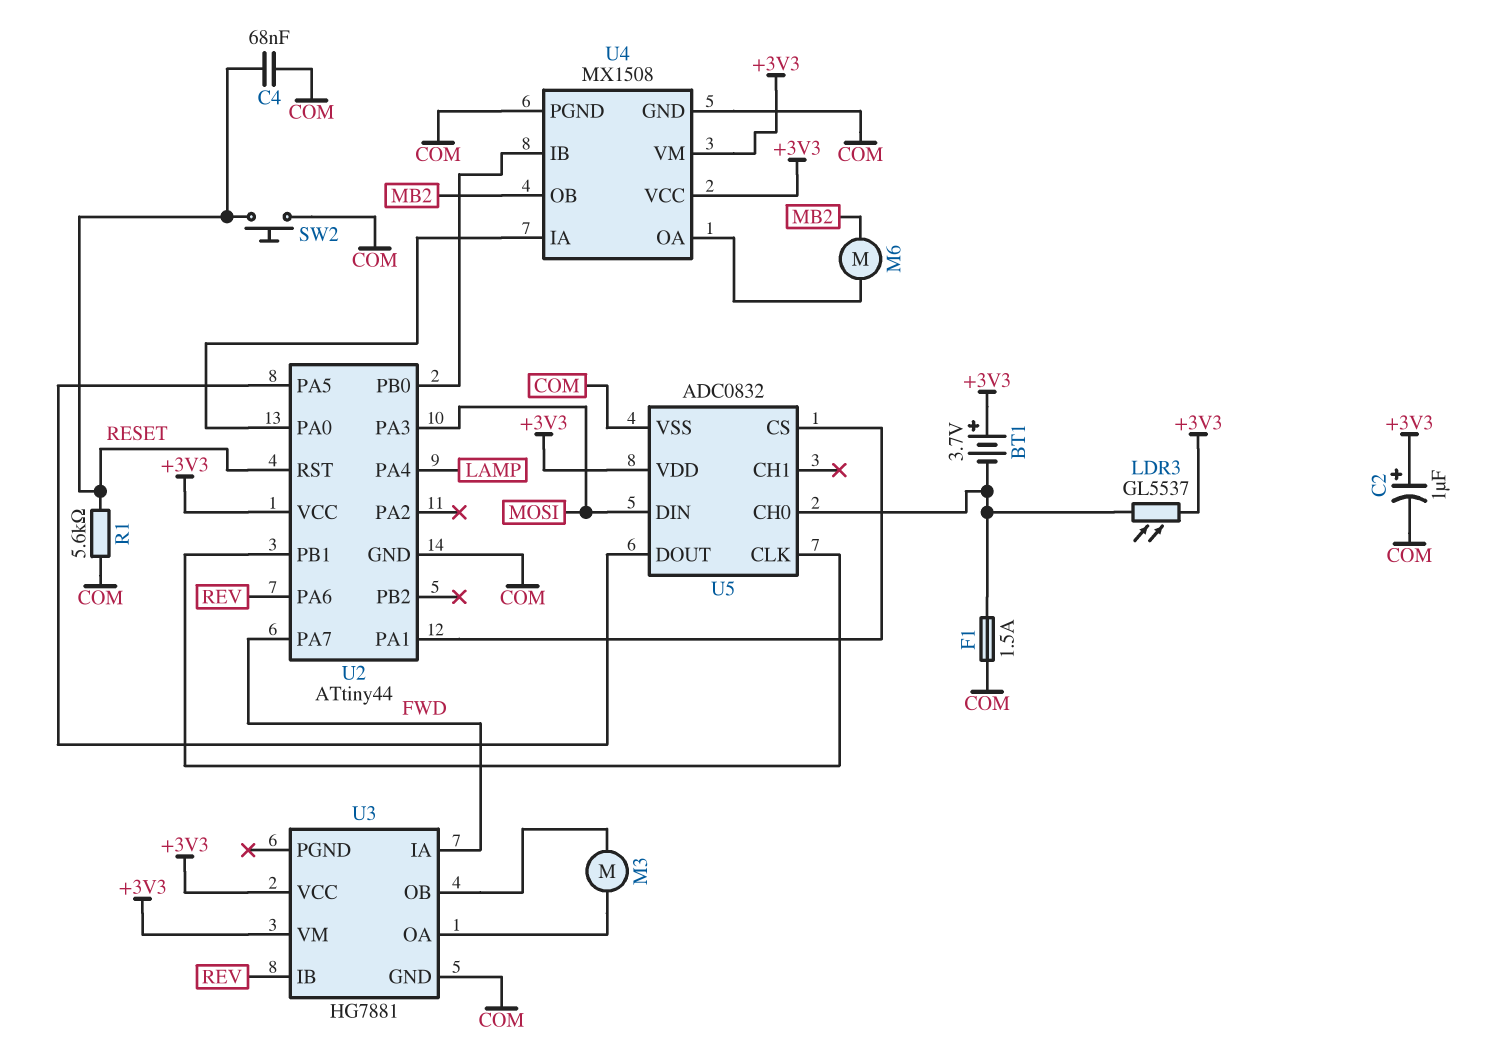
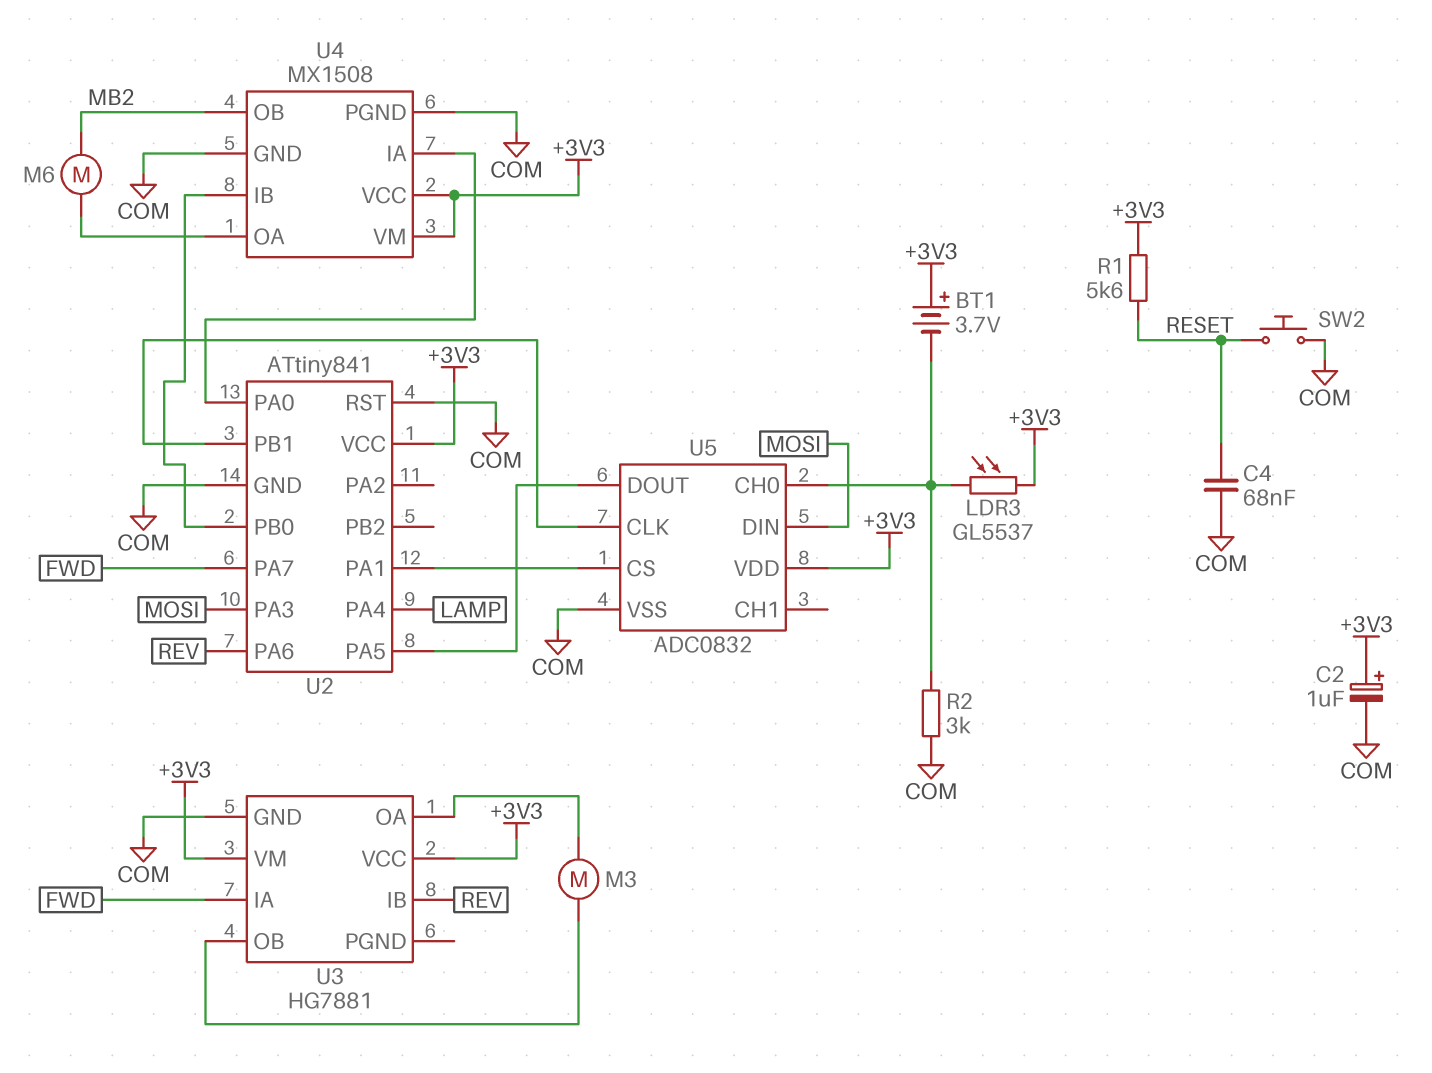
F1: 1.5A (COM, U5/CH0) -> none
R1: 5.6k (COM, RESET) -> 5.6k (+3V3, RESET)
R2: none -> 3k (COM, U5/CH0)
U2: ATtiny44 -> ATtiny841
U2 pin RST: RESET -> COM

